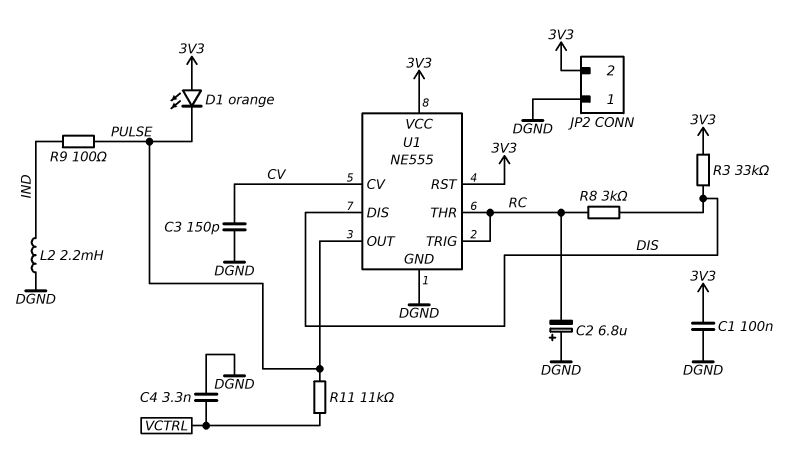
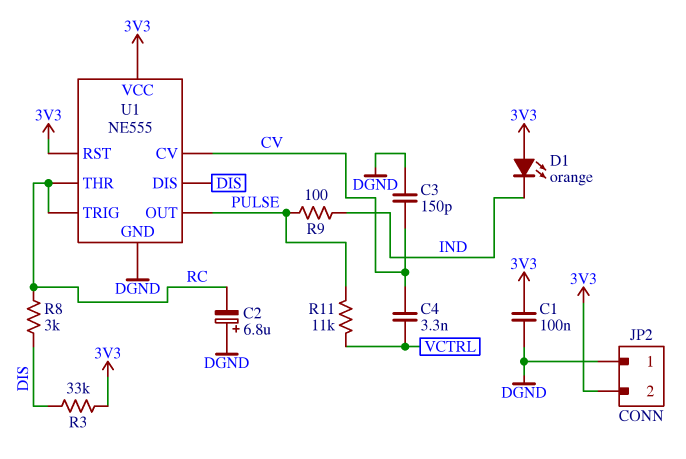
C4: 3.3nF (DGND, VCTRL) -> 3.3nF (CV, VCTRL)
D1: LED orange (A 3V3, K PULSE) -> LED orange (A 3V3, K IND)
L2: 2.2mH (DGND, IND) -> none

